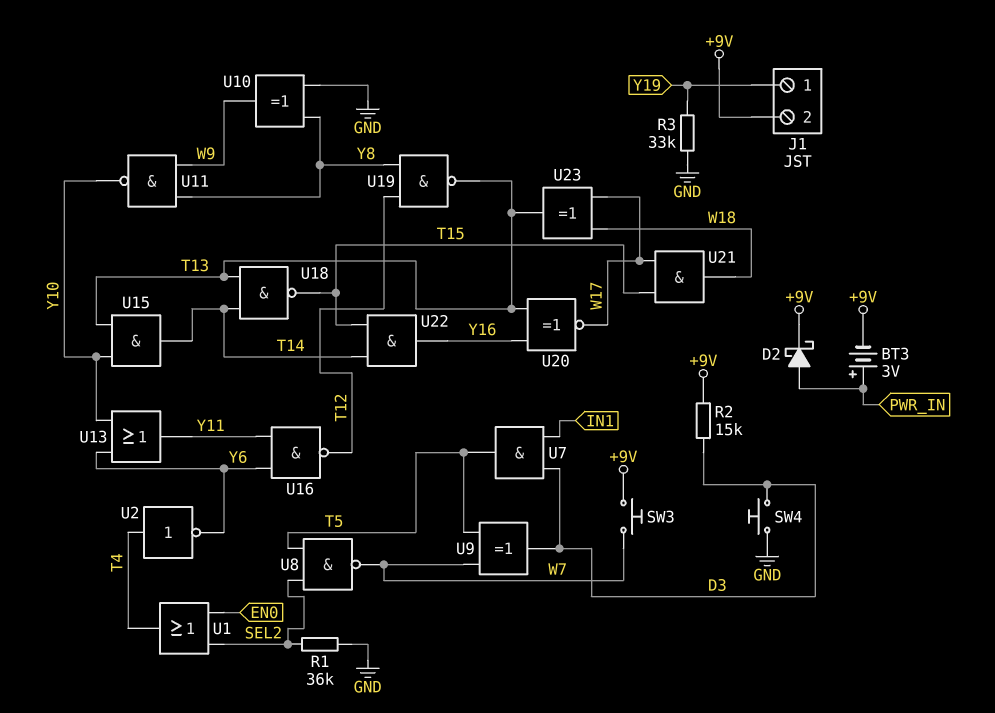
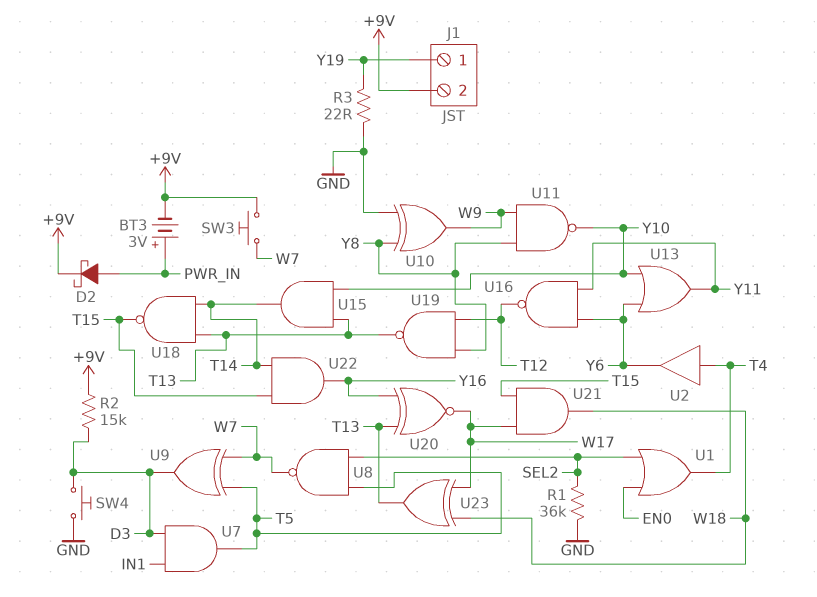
R3: 33k (GND, Y19) -> 22 (GND, Y19)
U2: NOT (in T4, out Y6) -> buffer (in T4, out Y6)

